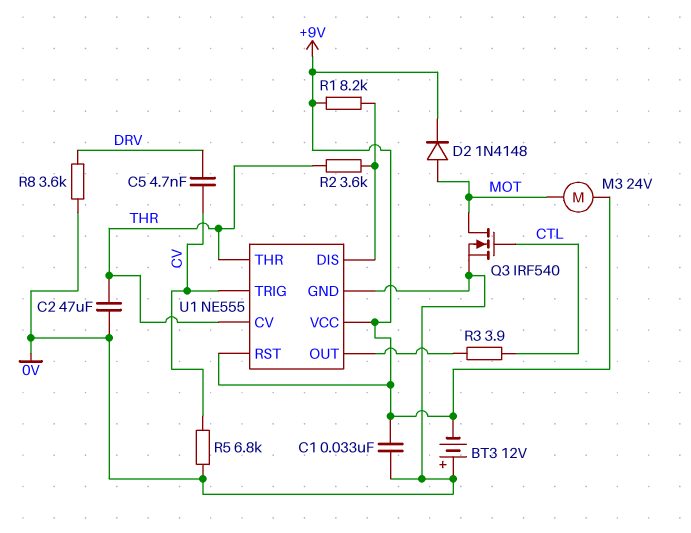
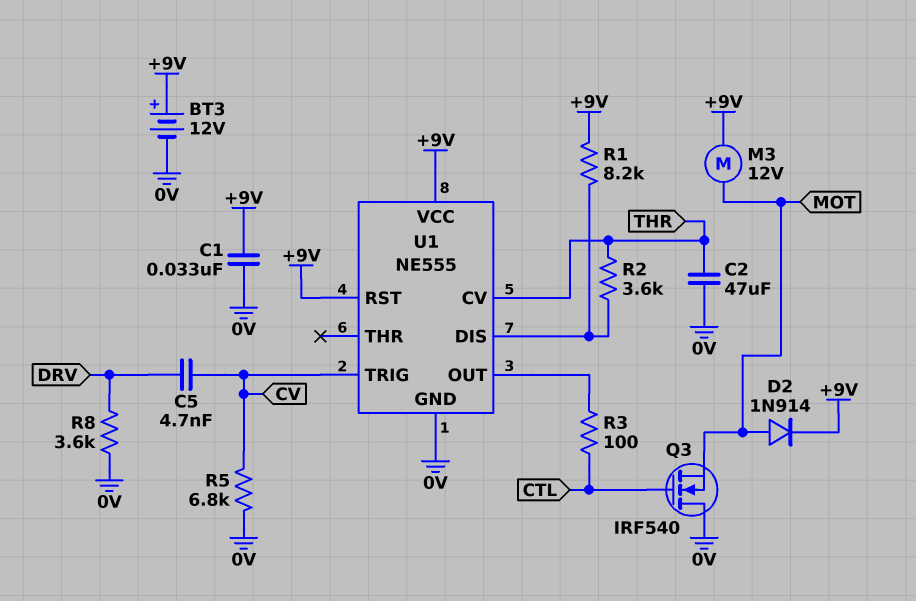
BT3: 12V (plus 0V, minus +9V) -> 12V (plus +9V, minus 0V)
D2: diode 1N4148 (A MOT, K +9V) -> diode 1N914 (A MOT, K +9V)
M3: motor 24V (+9V, MOT) -> motor 12V (+9V, MOT)
Q3: NMOS IRF540 (G CTL, D MOT, S 0V) -> NMOS IRF540 (G CTL, D 0V, S MOT)
R3: 3.9 (CTL, U1/OUT) -> 100 (CTL, U1/OUT)
U1 pin THR: THR -> none

